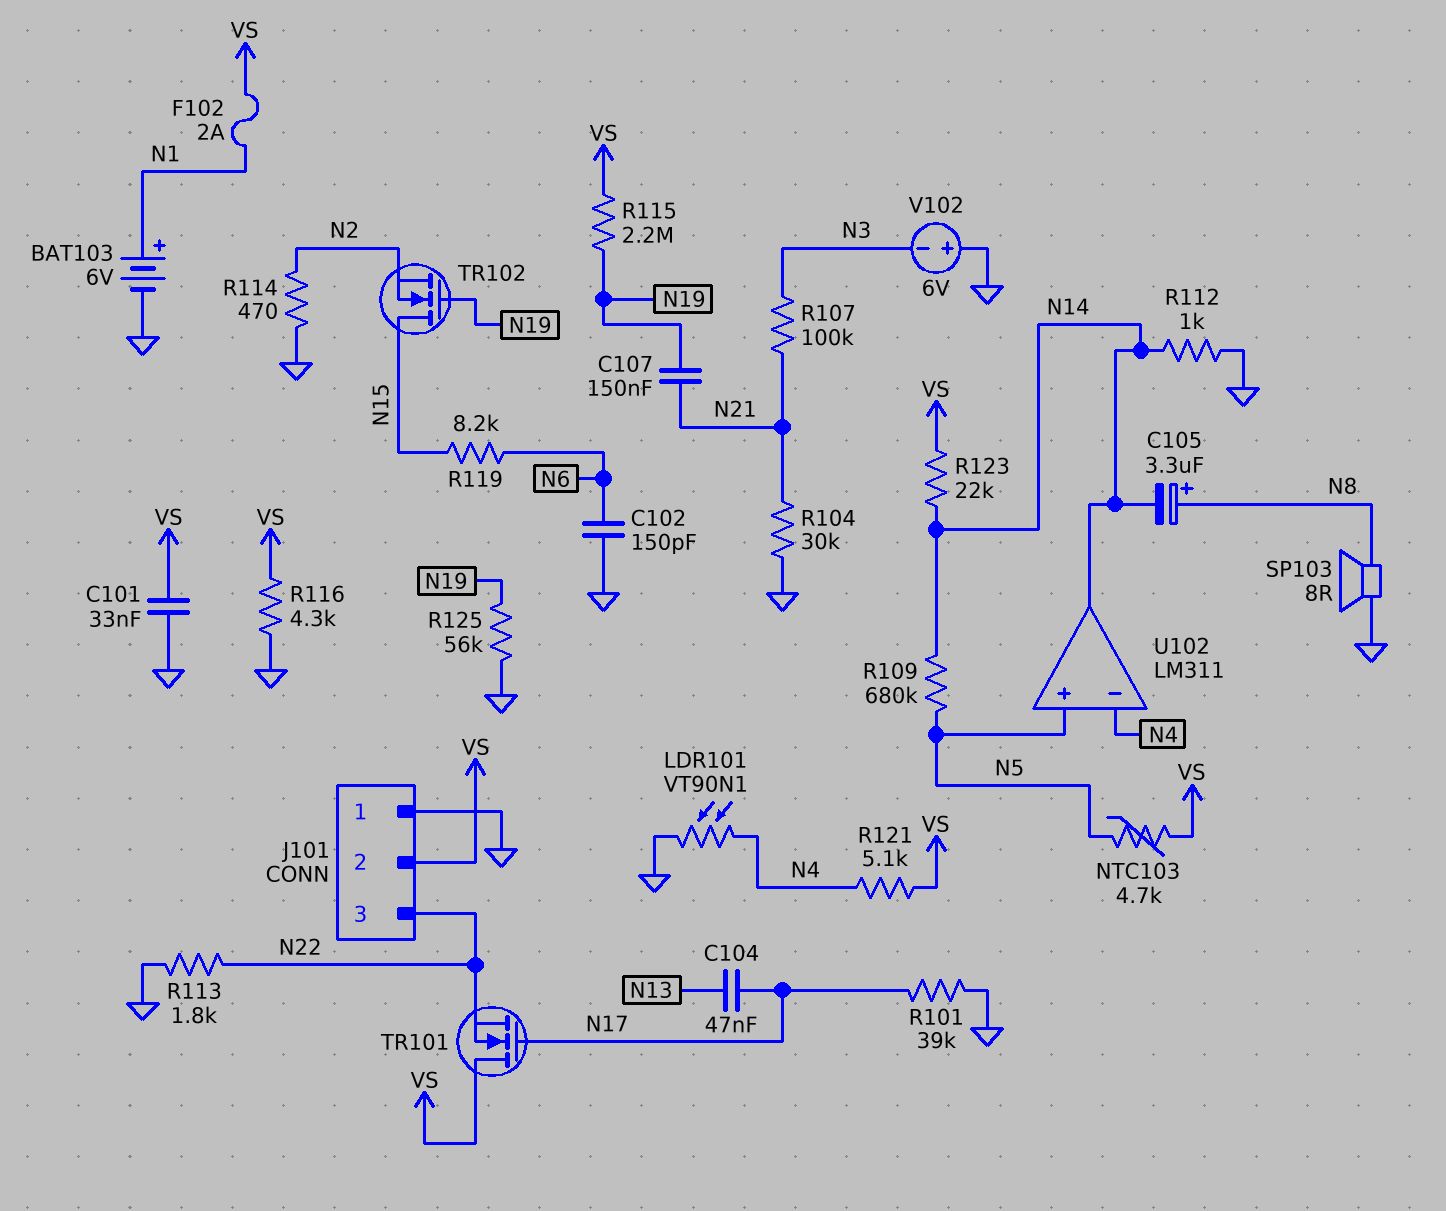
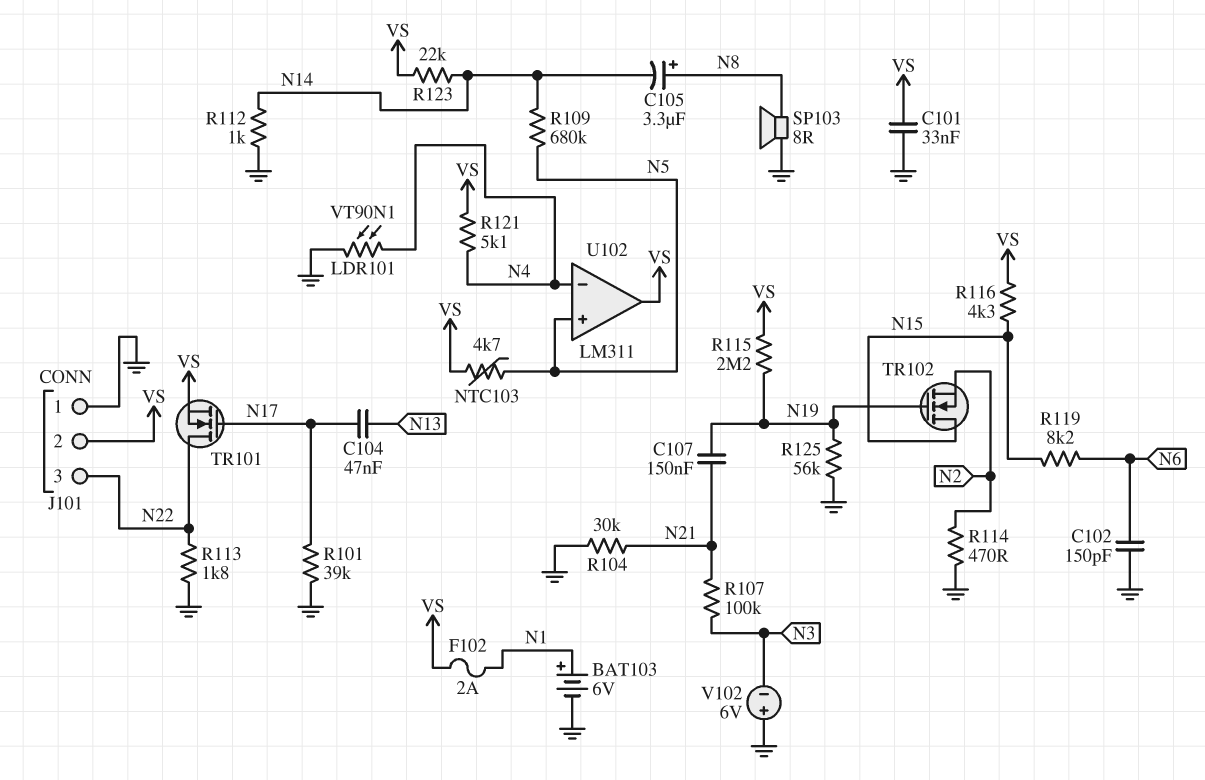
R116: 4.3k (GND, VS) -> 4.3k (N15, VS)
TR101: NMOS (G N17, D VS, S N22) -> NMOS (G N17, D N22, S VS)
U102 pin out: N14 -> VS

